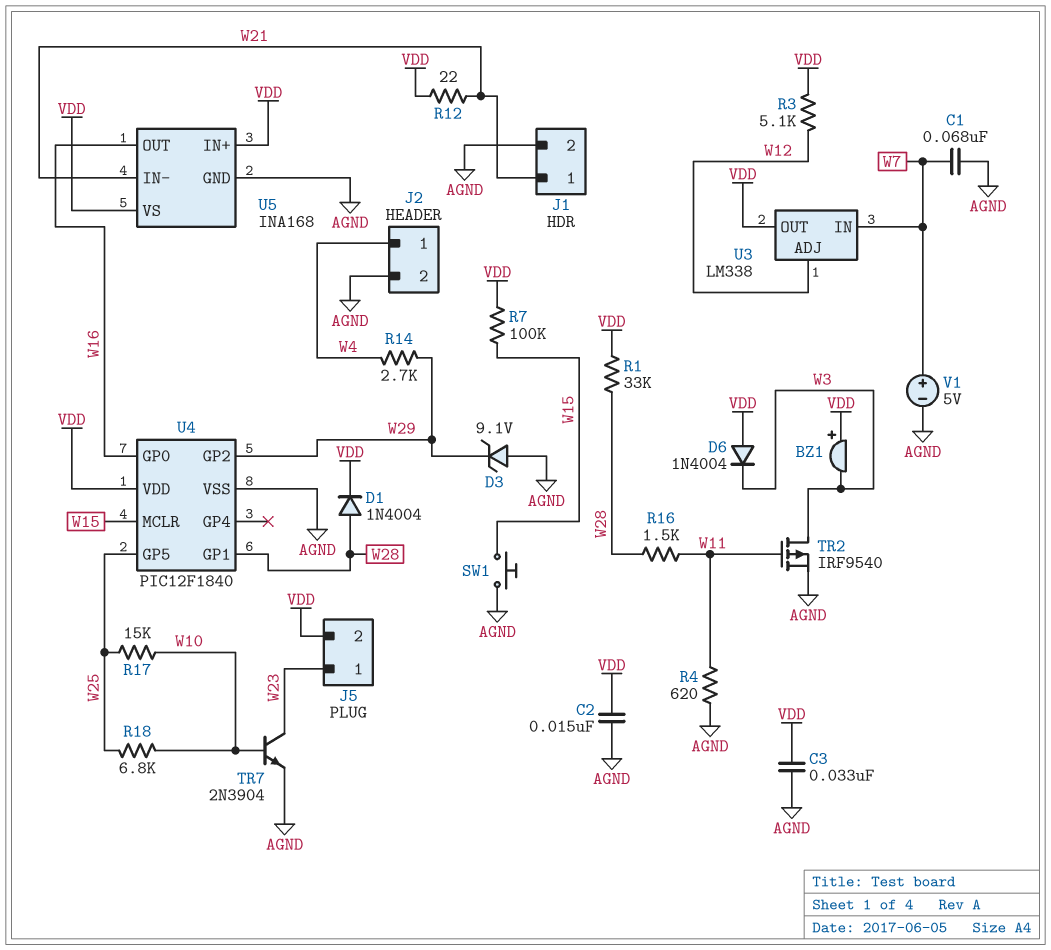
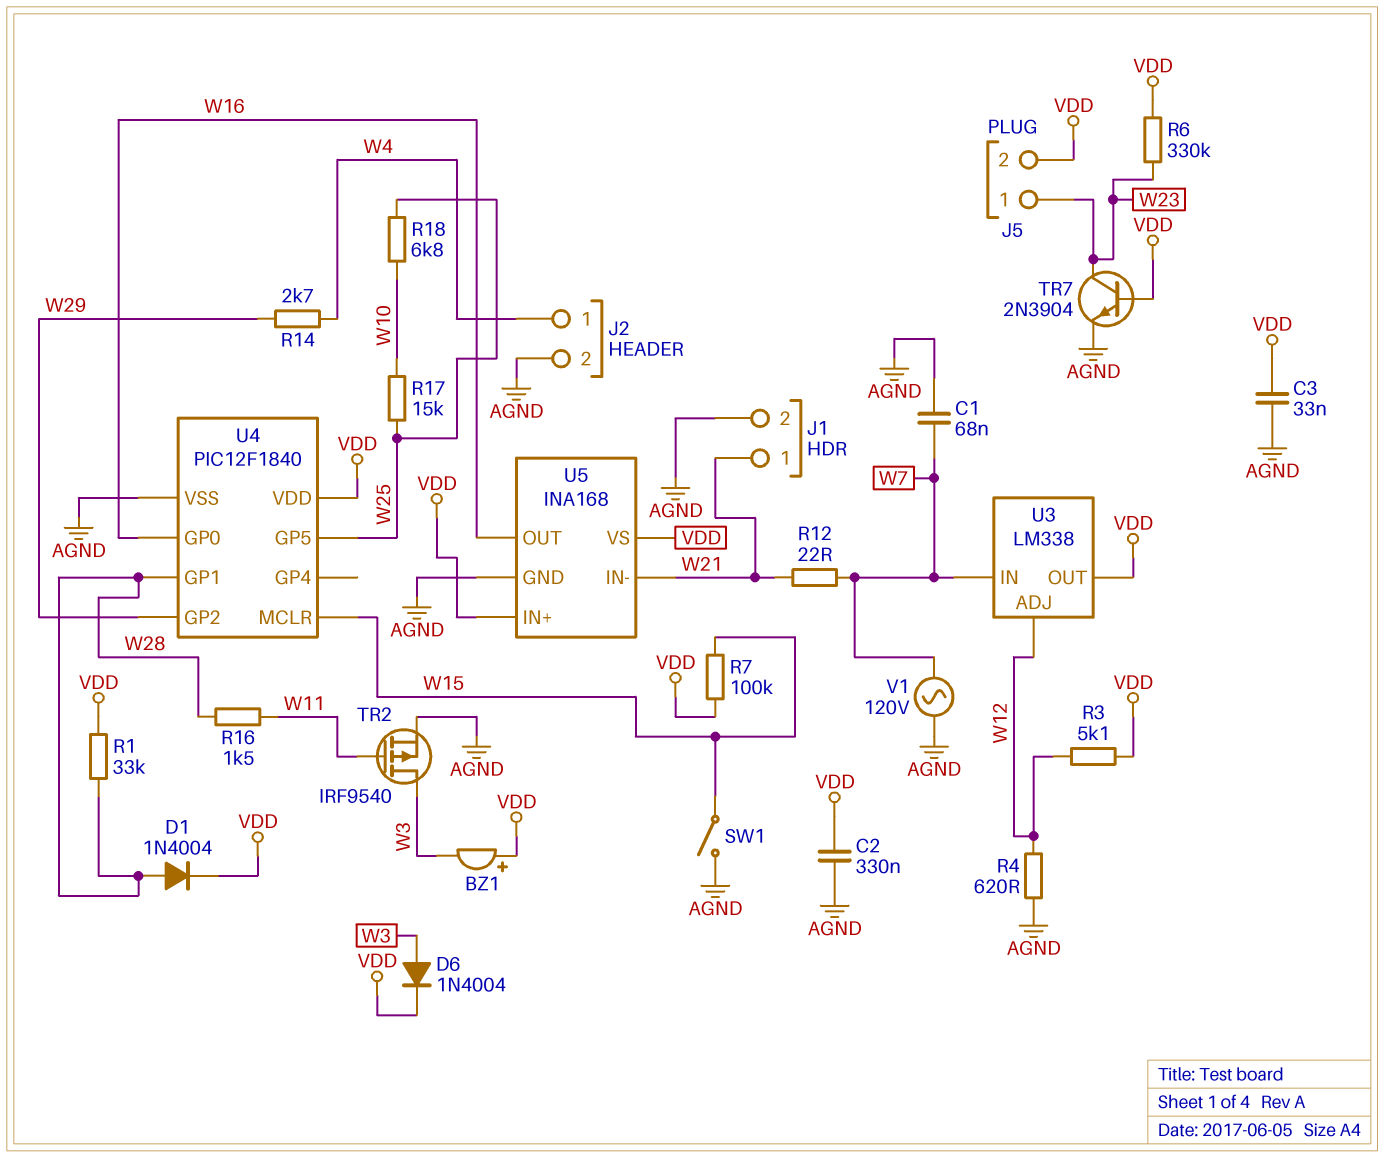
C2: 15nF (AGND, VDD) -> 330nF (AGND, VDD)
D3: zener 9.1V (A AGND, K W29) -> none
D6: diode 1N4004 (A VDD, K W3) -> diode 1N4004 (A W3, K VDD)
R4: 620 (AGND, W11) -> 620 (AGND, W12)
R6: none -> 330k (VDD, W23)
R12: 22 (VDD, W21) -> 22 (W7, W21)
SW1: button (AGND, W15) -> switch (AGND, W15)
TR7: NPN 2N3904 (B W10, C W23, E AGND) -> NPN 2N3904 (B VDD, C W23, E AGND)
V1: 5V (plus W7, minus AGND) -> AC 120V (AGND, W7)

